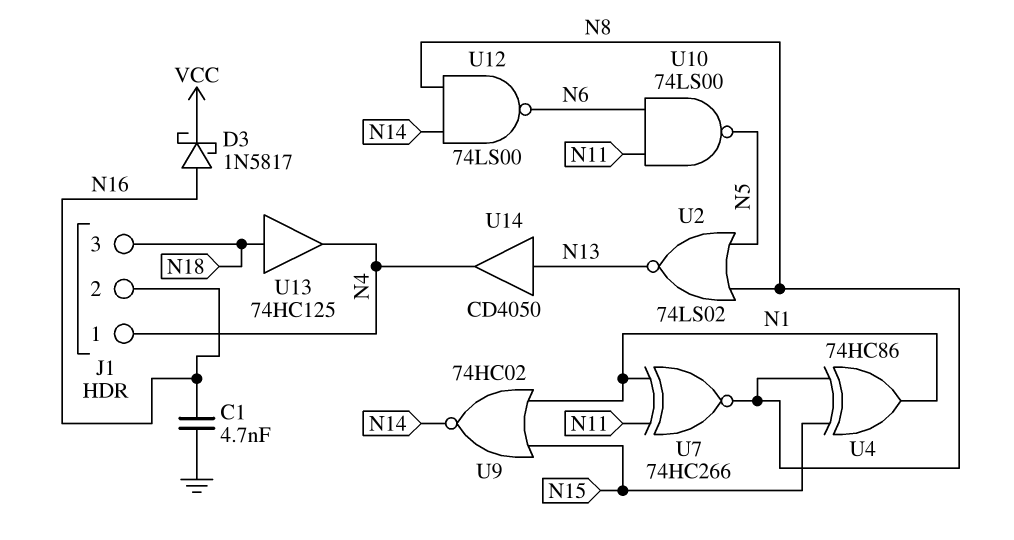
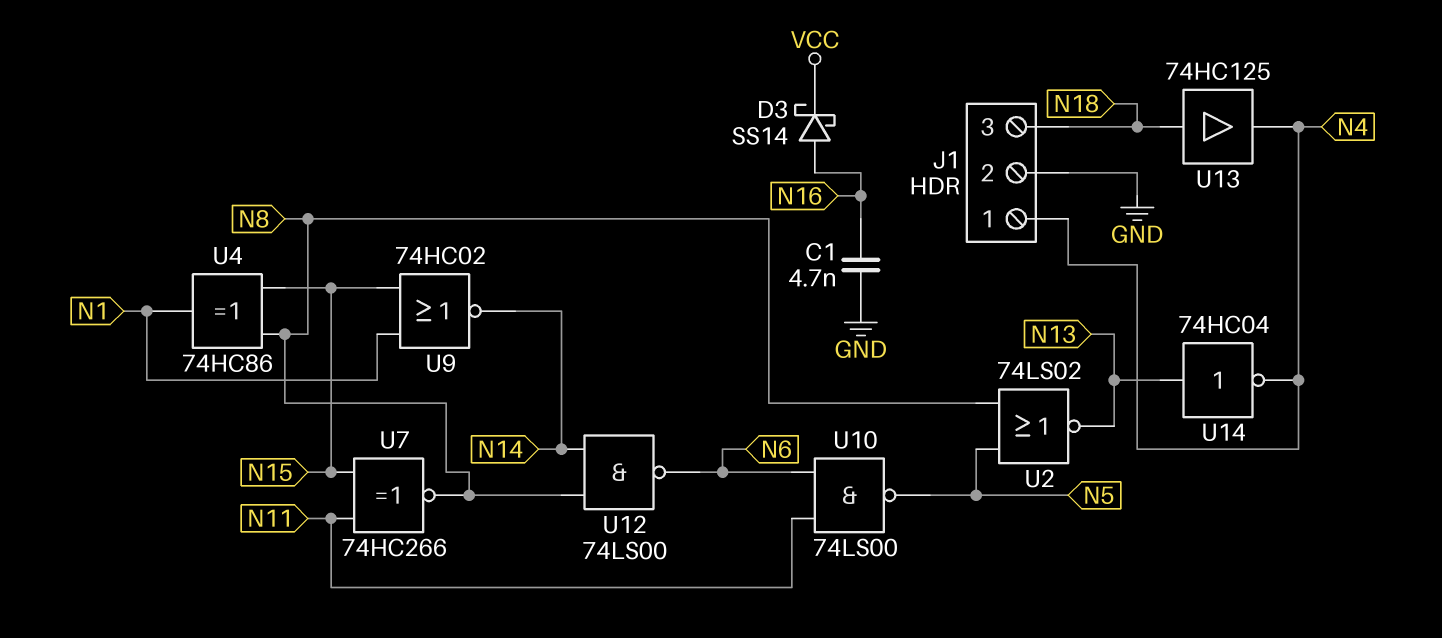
D3: schottky 1N5817 (A N16, K VCC) -> schottky SS14 (A N16, K VCC)
J1 pin 2: N16 -> GND
U7: XNOR 74HC266 (in N1, in N11, out N8) -> XNOR 74HC266 (in N11, in N15, out N8)
U14: buffer CD4050 (in N13, out N4) -> NOT 74HC04 (in N13, out N4)

